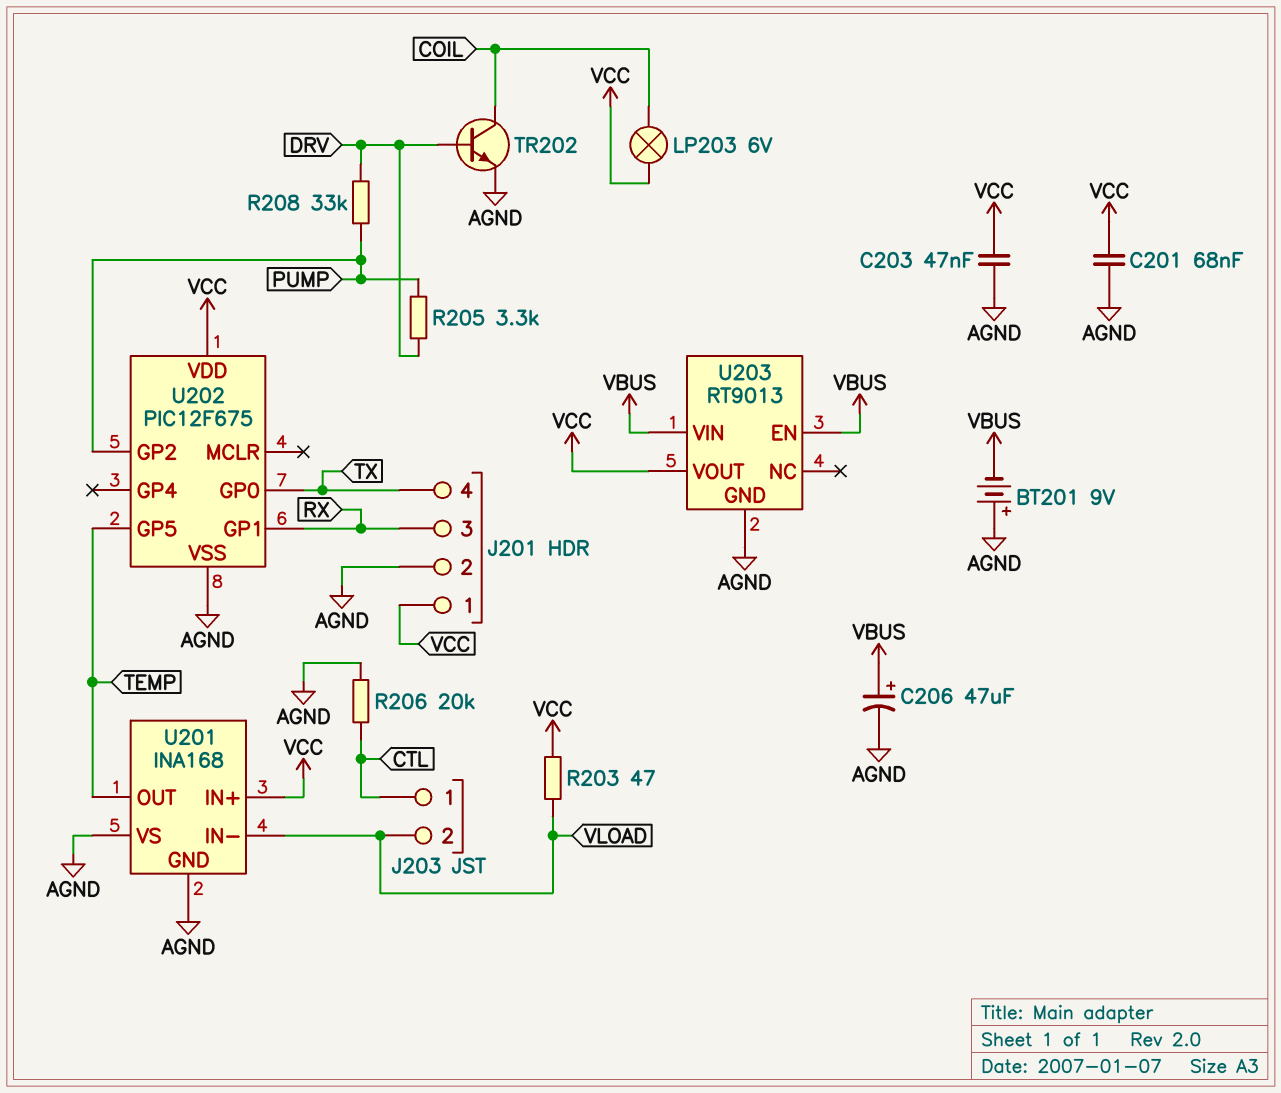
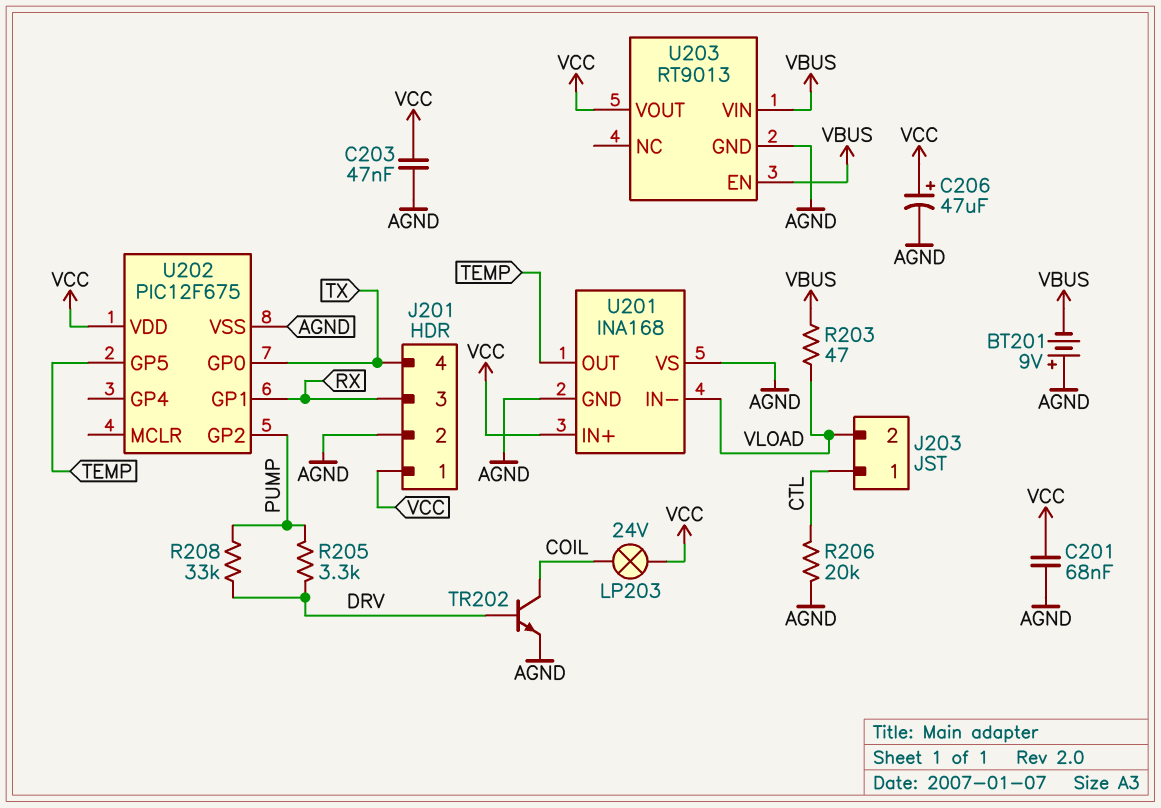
C206: 47uF (plus VBUS, minus AGND) -> 47uF (plus VCC, minus AGND)
LP203: lamp 6V (COIL, VCC) -> lamp 24V (COIL, VCC)
R203: 47 (VCC, VLOAD) -> 47 (VBUS, VLOAD)

